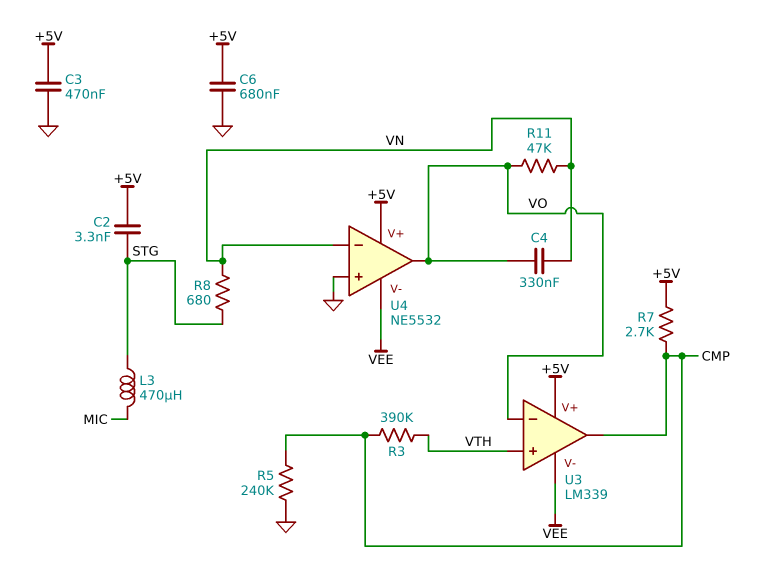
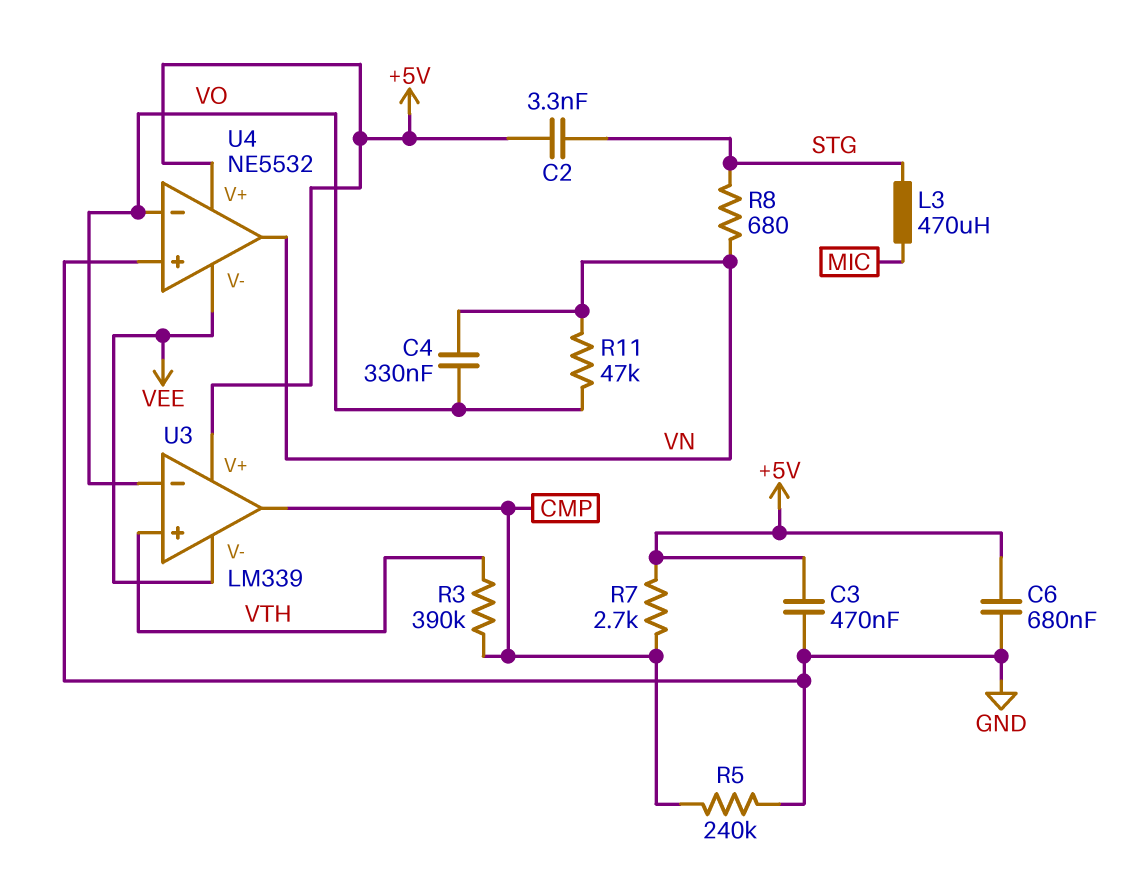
U4 pin in-: VN -> VO
U4 pin out: VO -> VN

